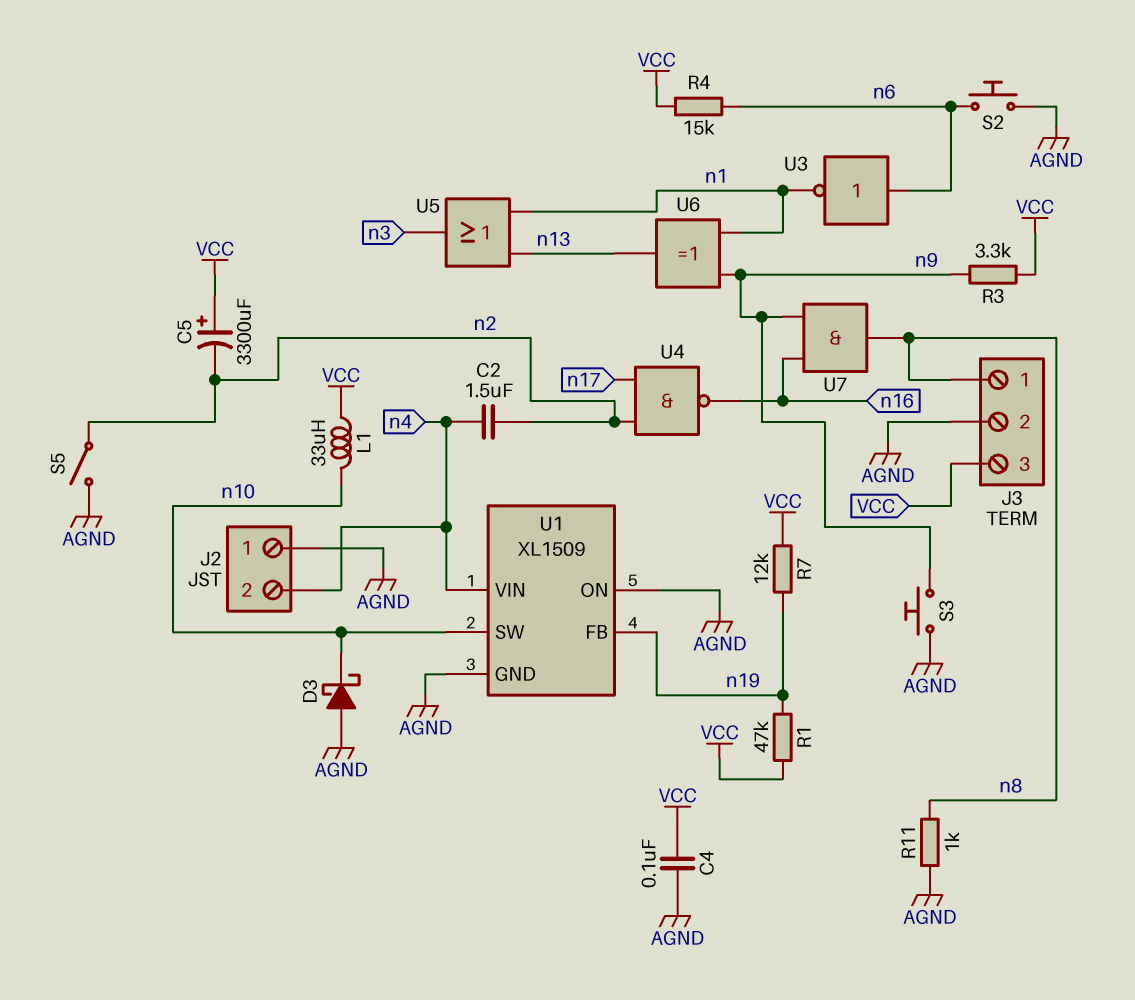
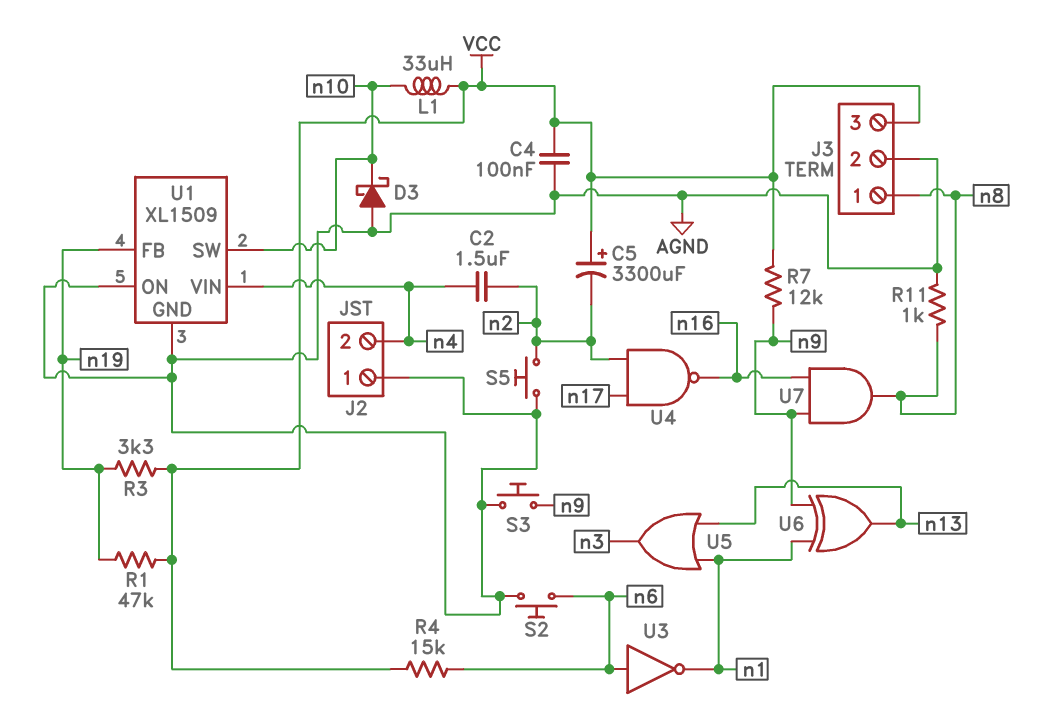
R3: 3.3k (VCC, n9) -> 3.3k (VCC, n19)
R7: 12k (VCC, n19) -> 12k (VCC, n9)
S5: switch (AGND, n2) -> button (AGND, n2)

